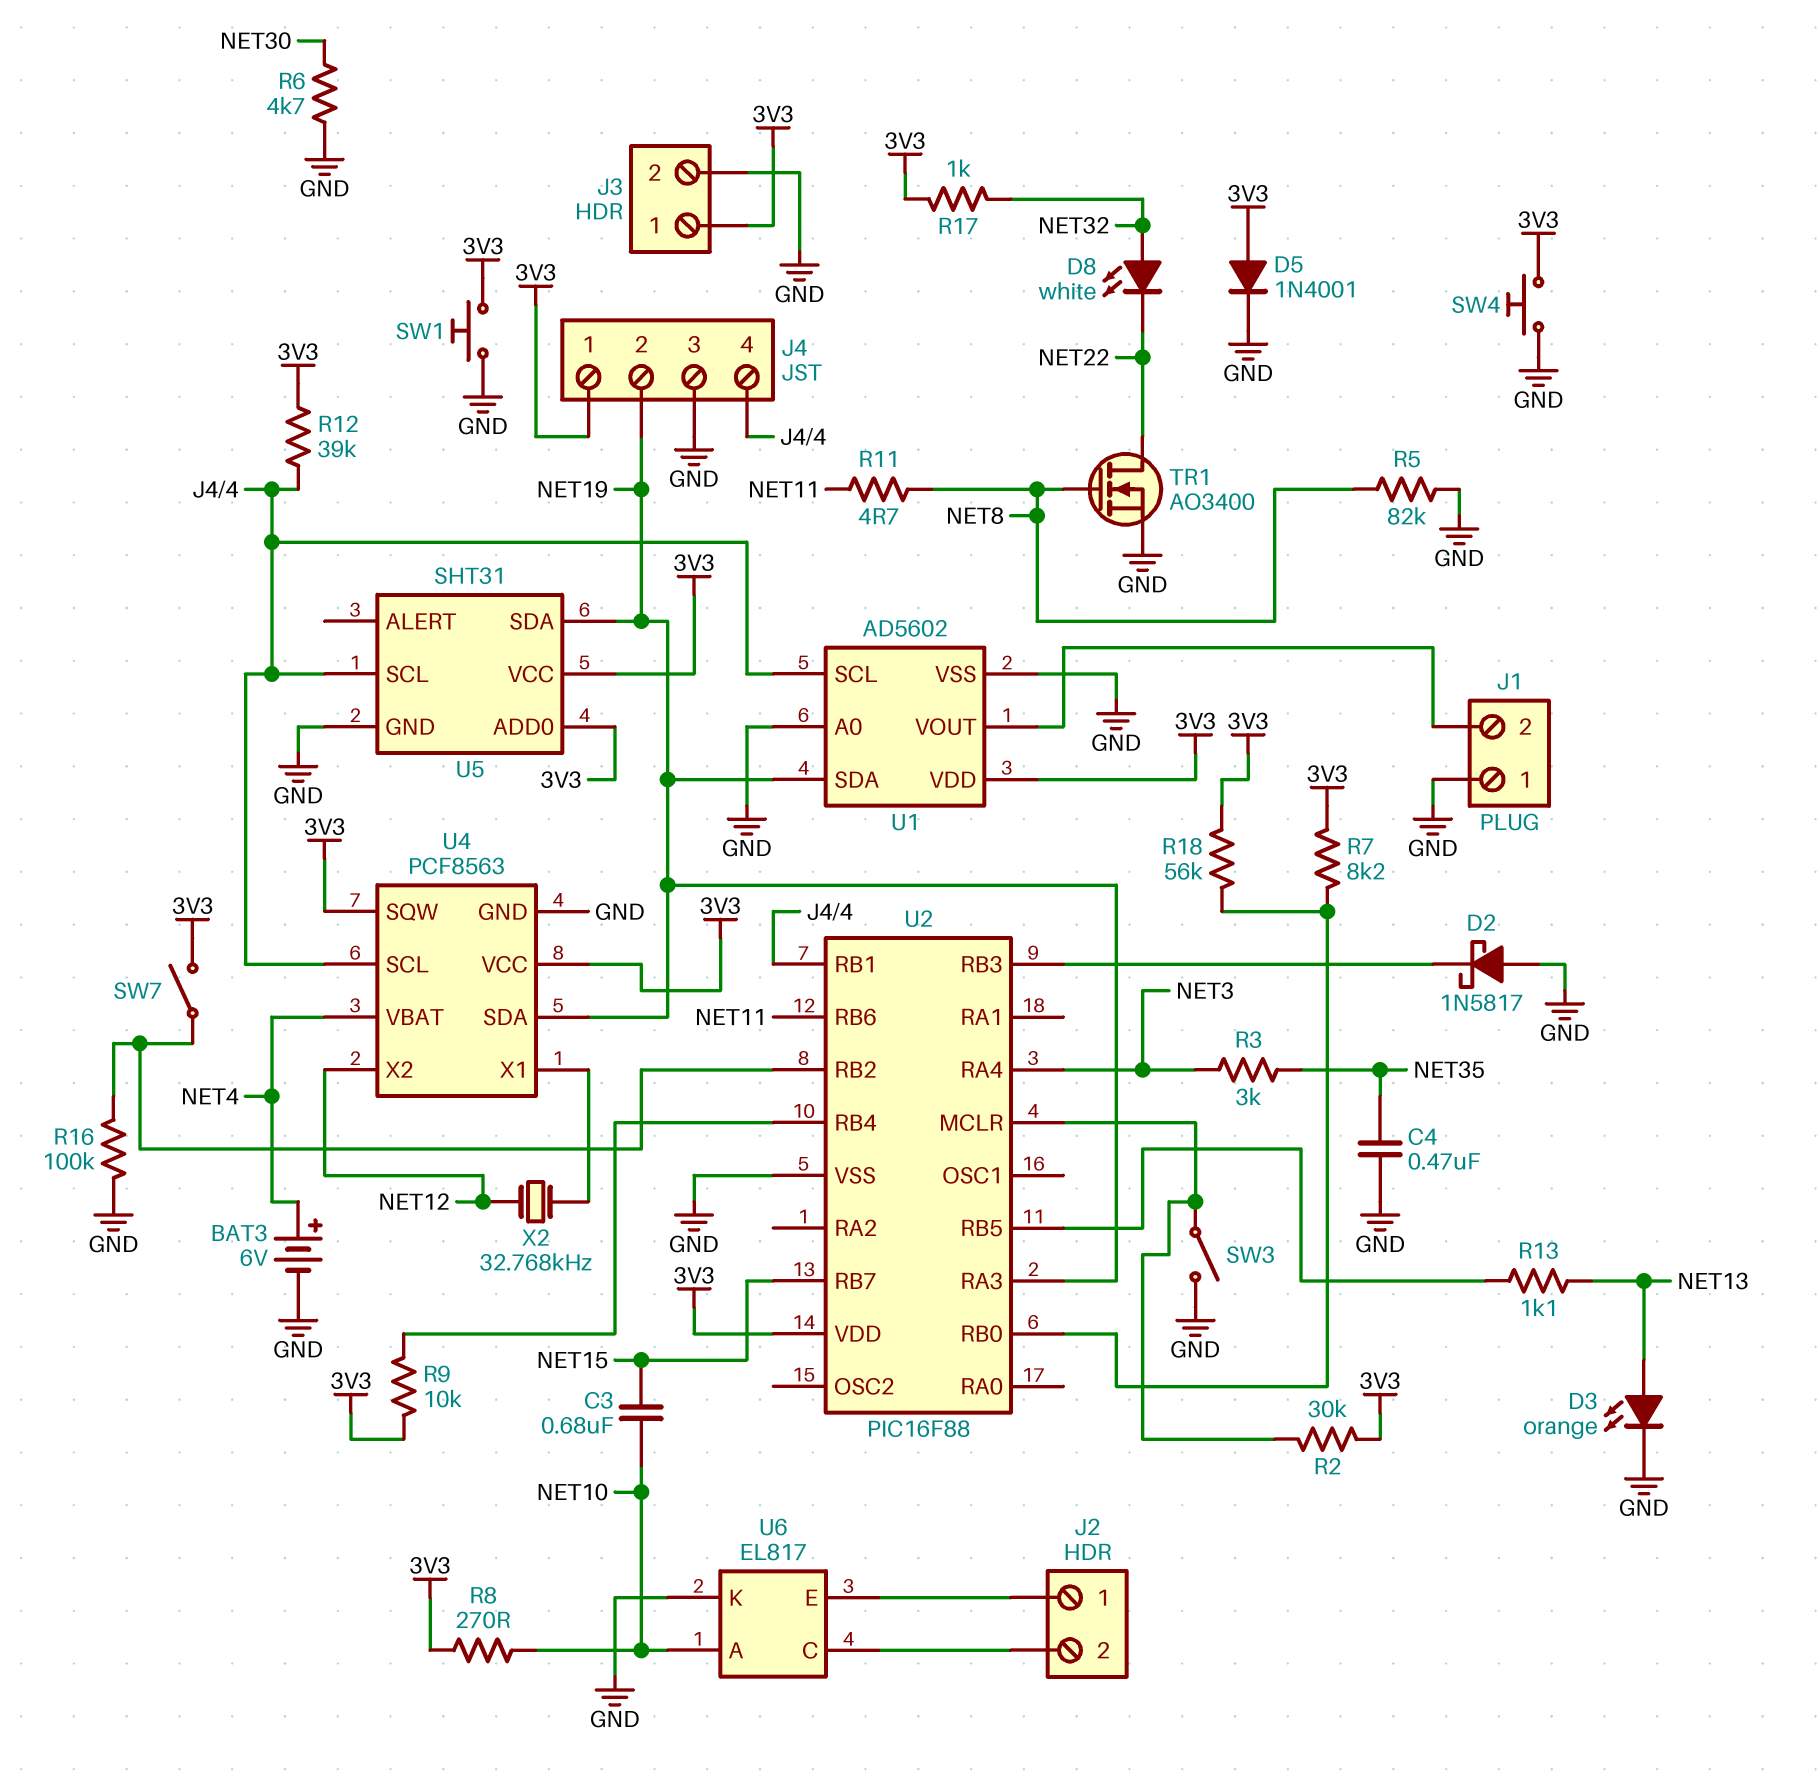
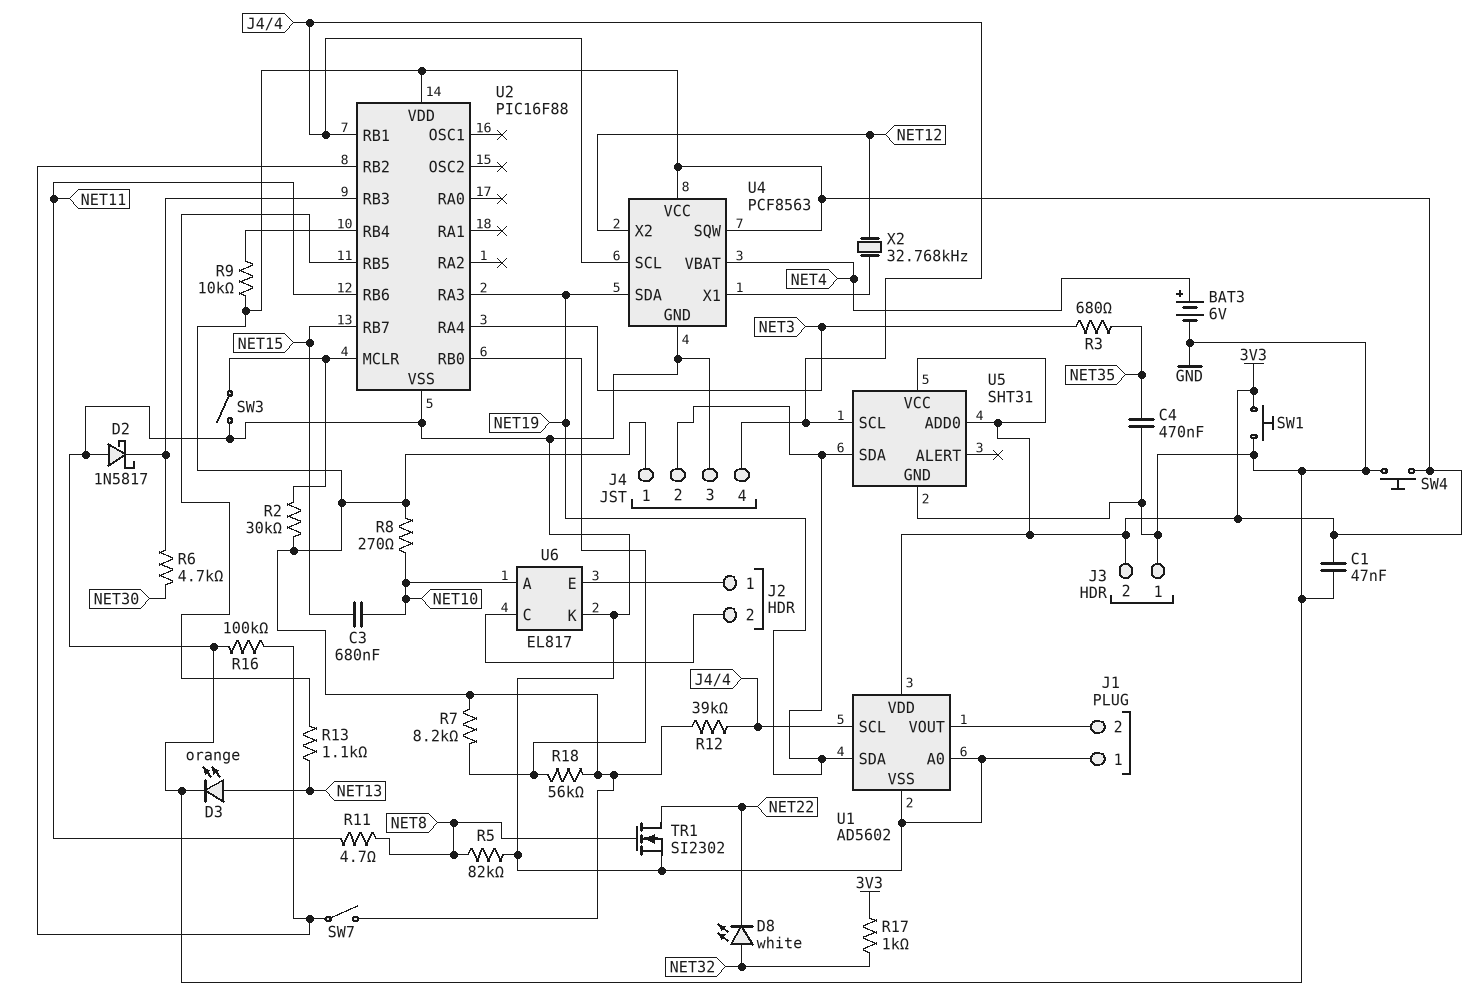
C1: none -> 47nF (3V3, GND)
D5: diode 1N4001 (A 3V3, K GND) -> none
J3 pin 1: 3V3 -> GND
J3 pin 2: GND -> 3V3
R3: 3k (NET3, NET35) -> 680 (NET3, NET35)
R6: 4.7k (GND, NET30) -> 4.7k (NET30, U2/RB3)
TR1: NMOS AO3400 (G NET8, D NET22, S GND) -> NMOS SI2302 (G NET8, D NET22, S GND)

